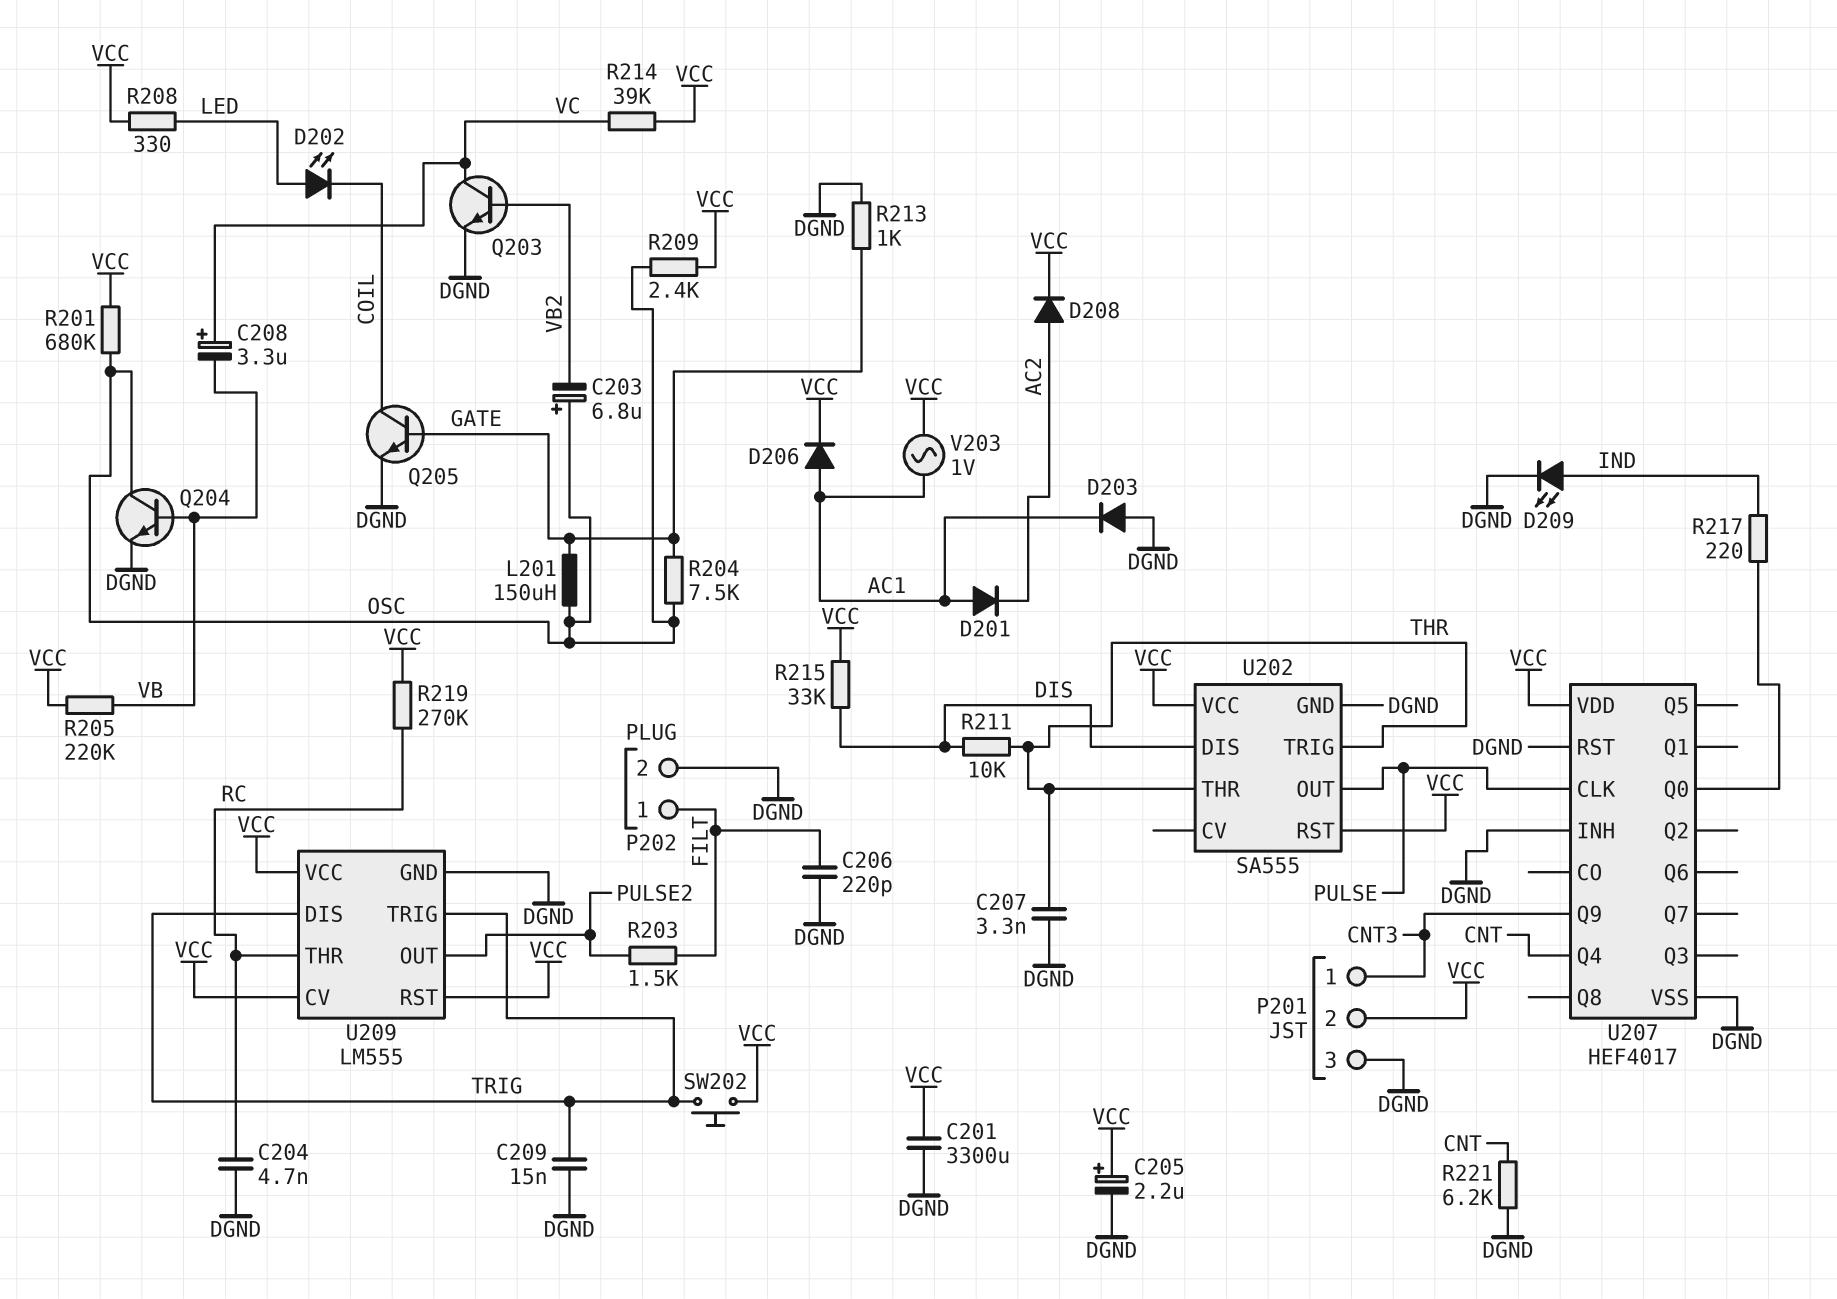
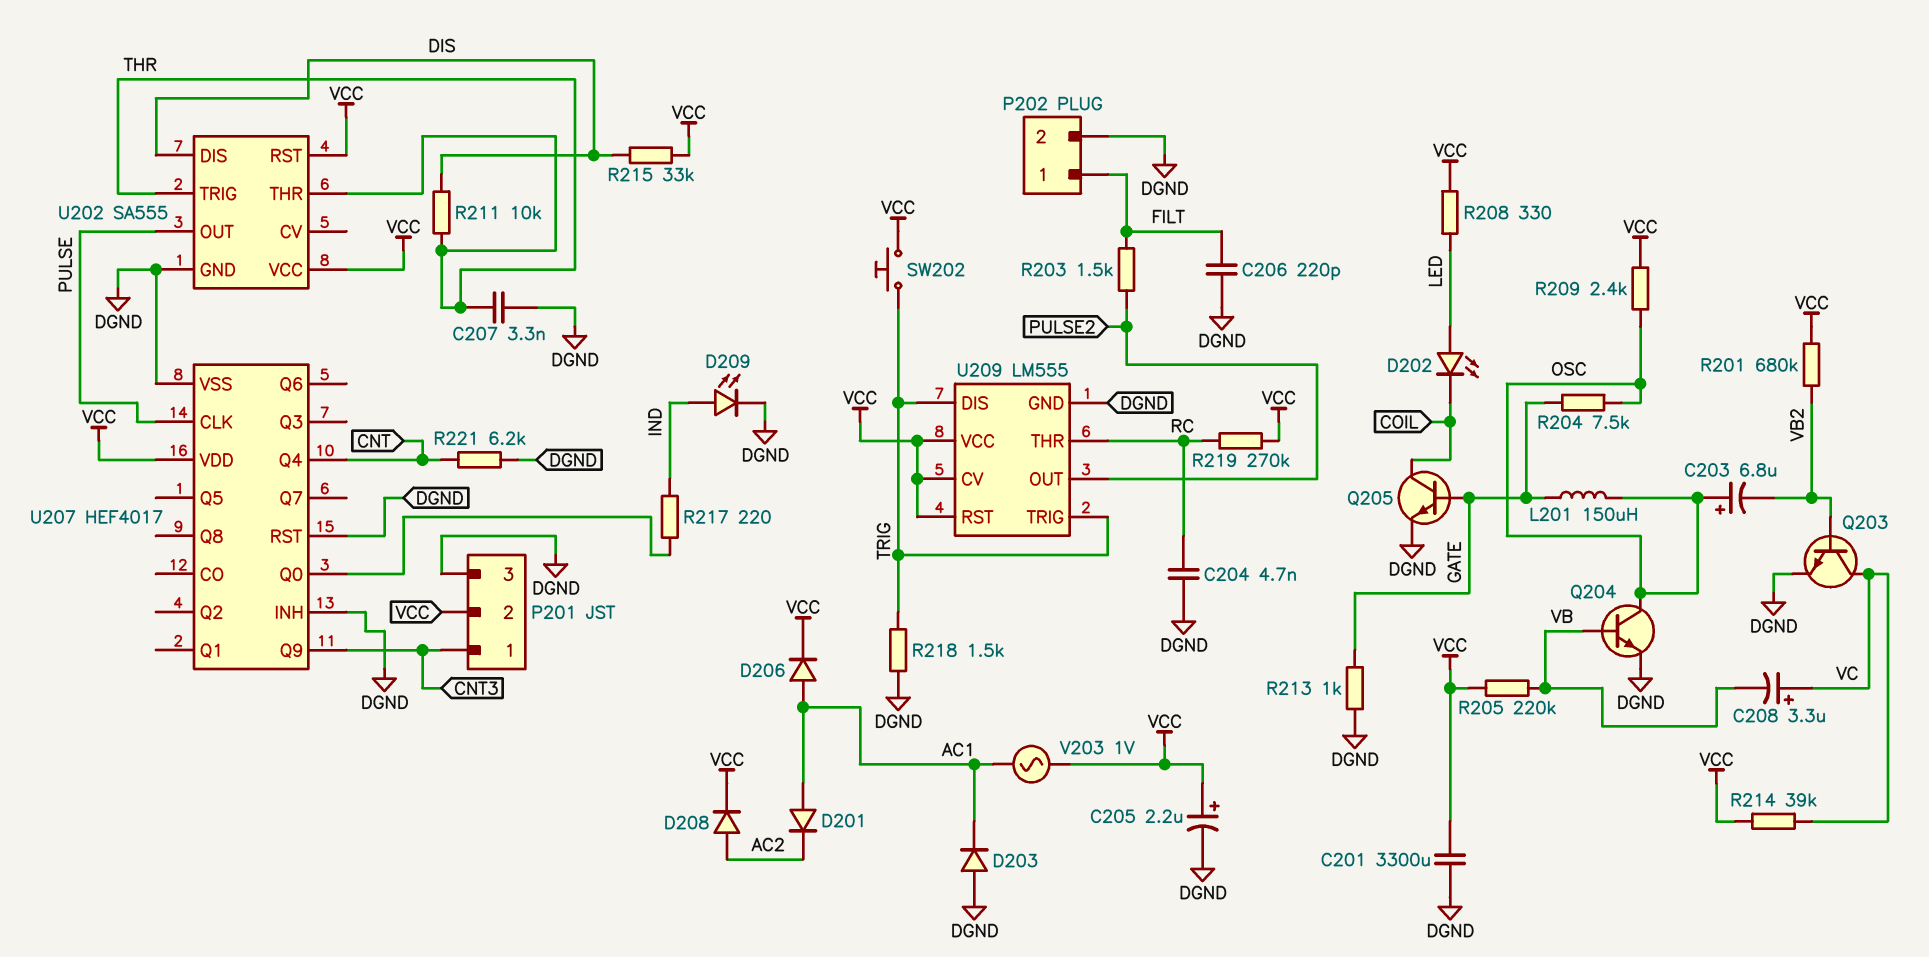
C209: 15nF (DGND, TRIG) -> none
R201: 680k (OSC, VCC) -> 680k (VB2, VCC)
R218: none -> 1.5k (DGND, TRIG)

